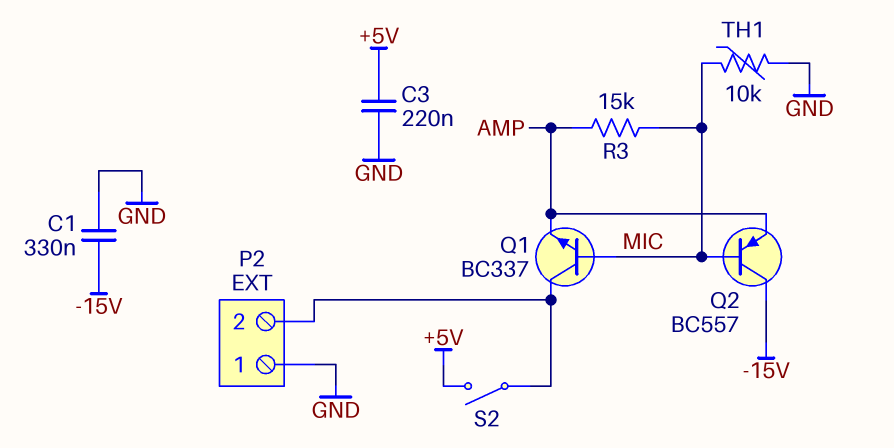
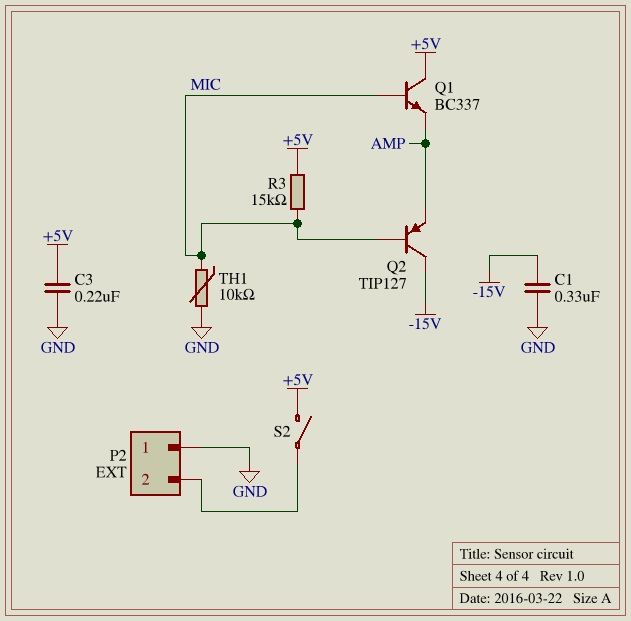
Q1: NPN BC337 (B MIC, C P2/2, E AMP) -> NPN BC337 (B MIC, C +5V, E AMP)
Q2: PNP BC557 (B MIC, C -15V, E AMP) -> PNP TIP127 (B MIC, C -15V, E AMP)
R3: 15k (AMP, MIC) -> 15k (+5V, MIC)

